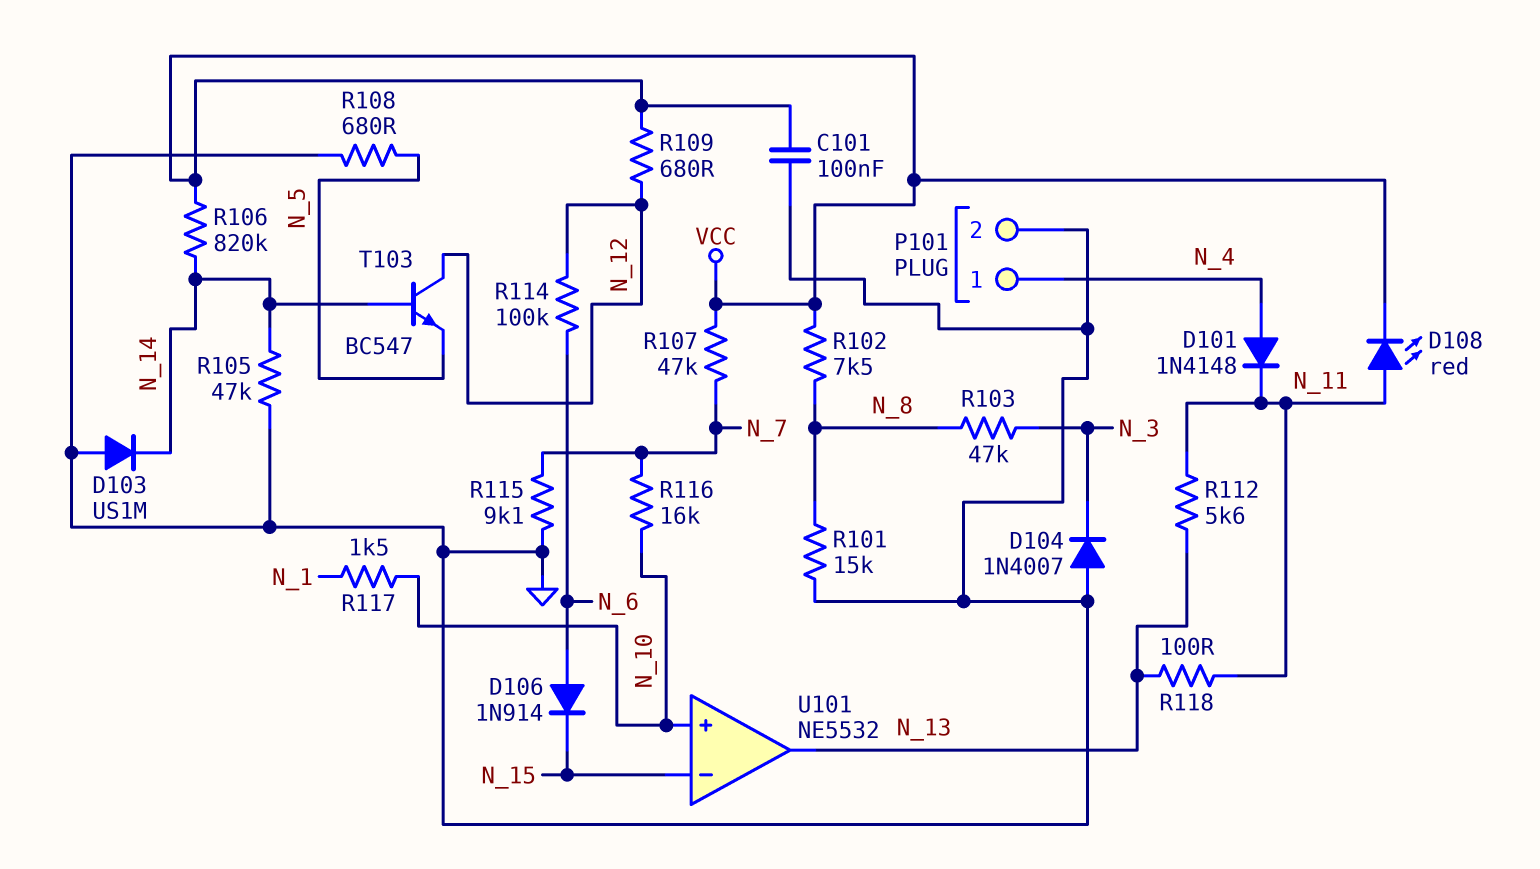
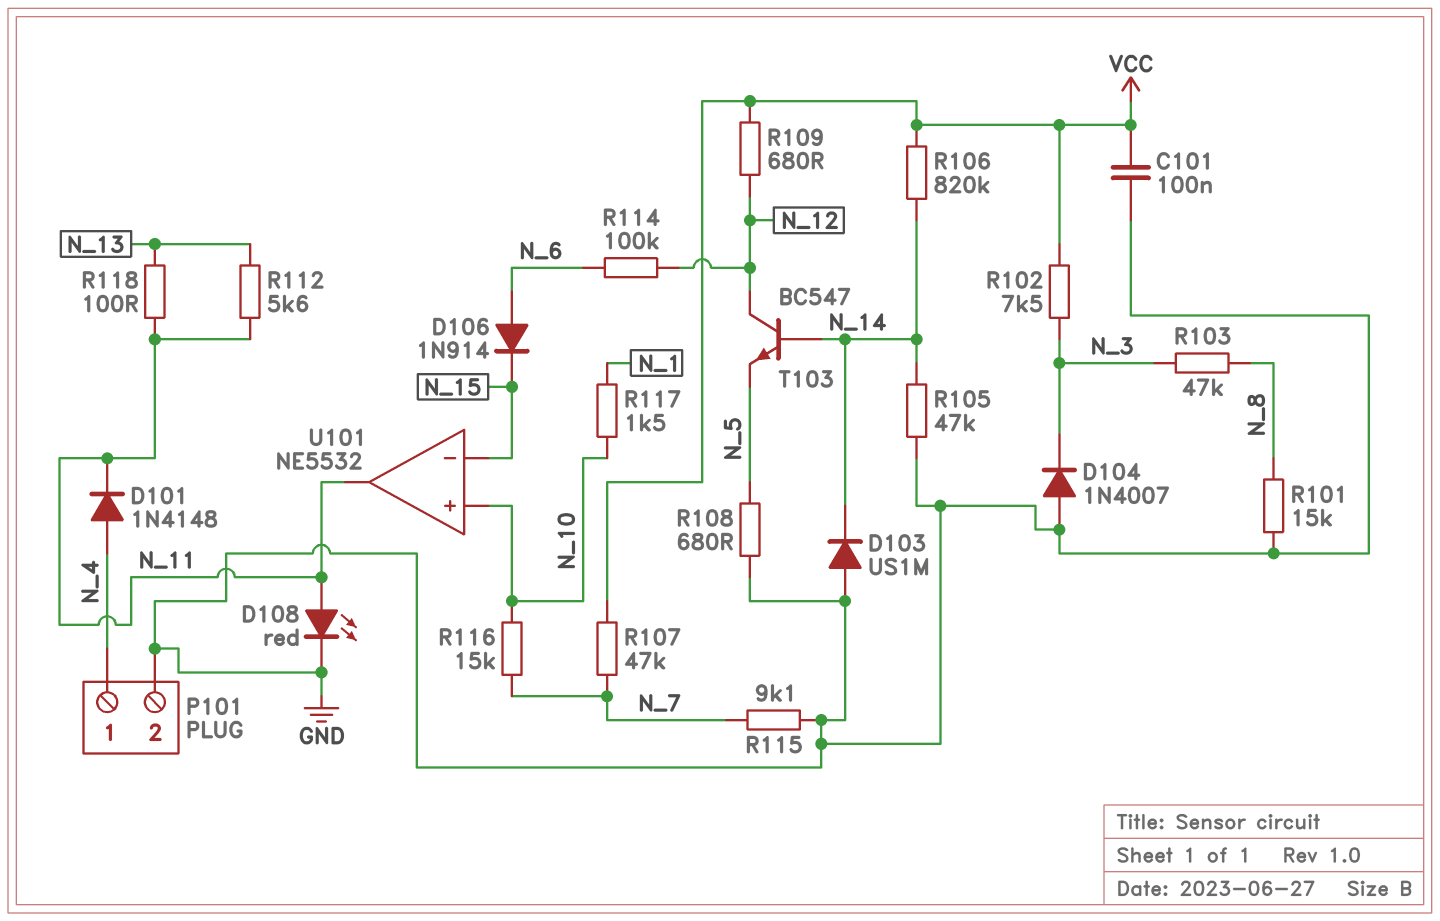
D108: LED red (A N_11, K VCC) -> LED red (A N_11, K GND)
R102: 7.5k (N_8, VCC) -> 7.5k (N_3, VCC)
R116: 16k (N_7, N_10) -> 15k (N_7, N_10)
U101 pin out: N_13 -> N_11

